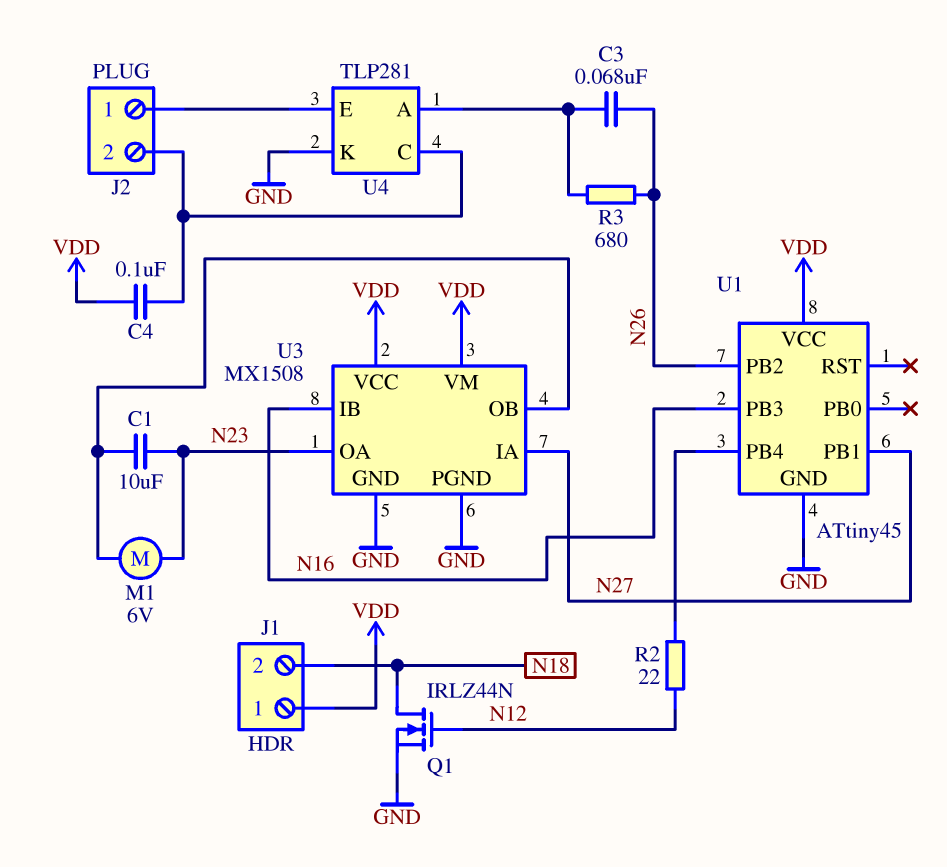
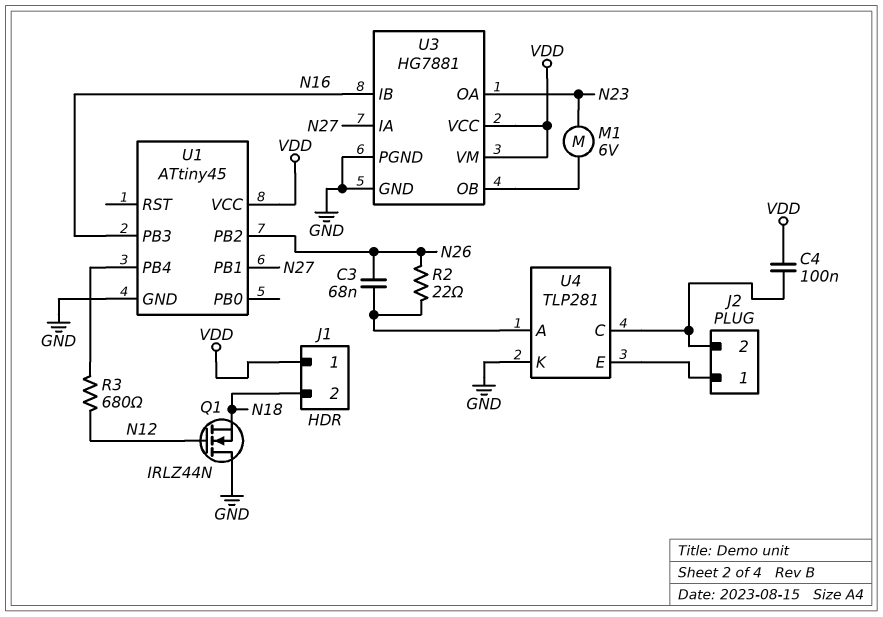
C1: 10uF (N23, U3/OB) -> none
Q1: NMOS IRLZ44N (G N12, D N18, S GND) -> NMOS IRLZ44N (G N12, D GND, S N18)
R2: 22 (N12, U1/PB4) -> 22 (N26, U4/A)
R3: 680 (N26, U4/A) -> 680 (N12, U1/PB4)
U3: MX1508 -> HG7881

